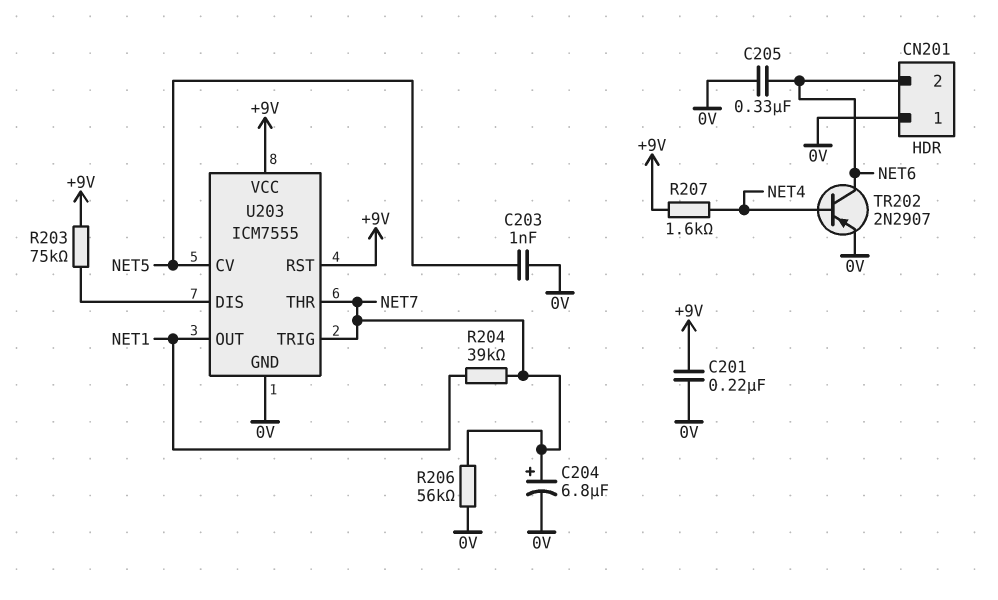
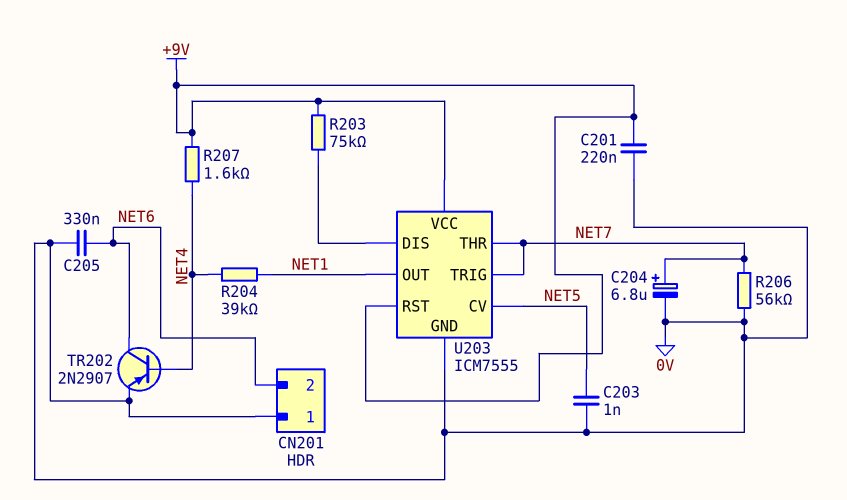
R204: 39k (NET1, NET7) -> 39k (NET1, NET4)

